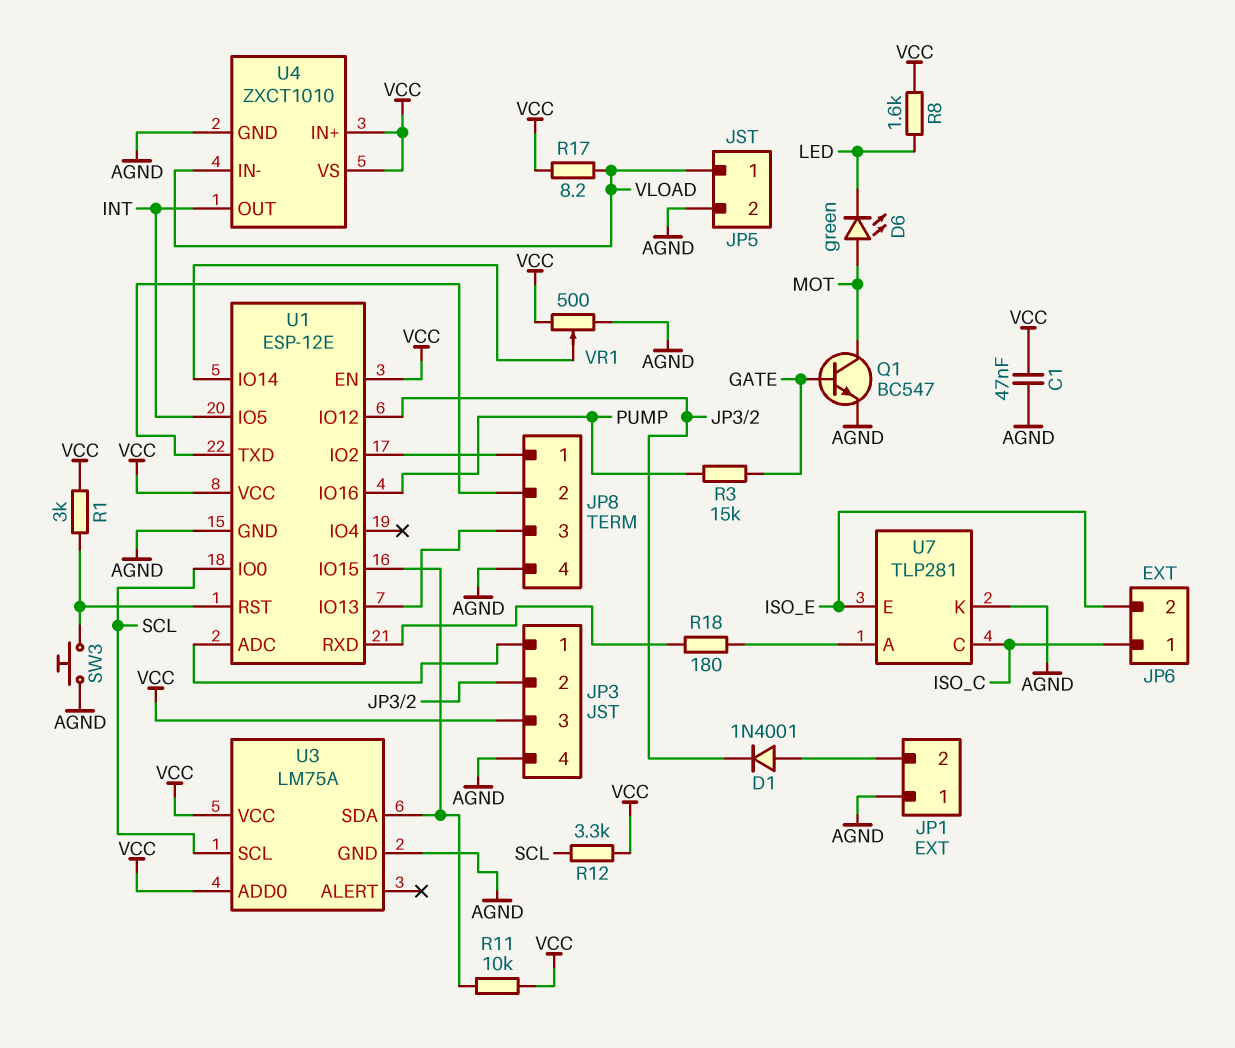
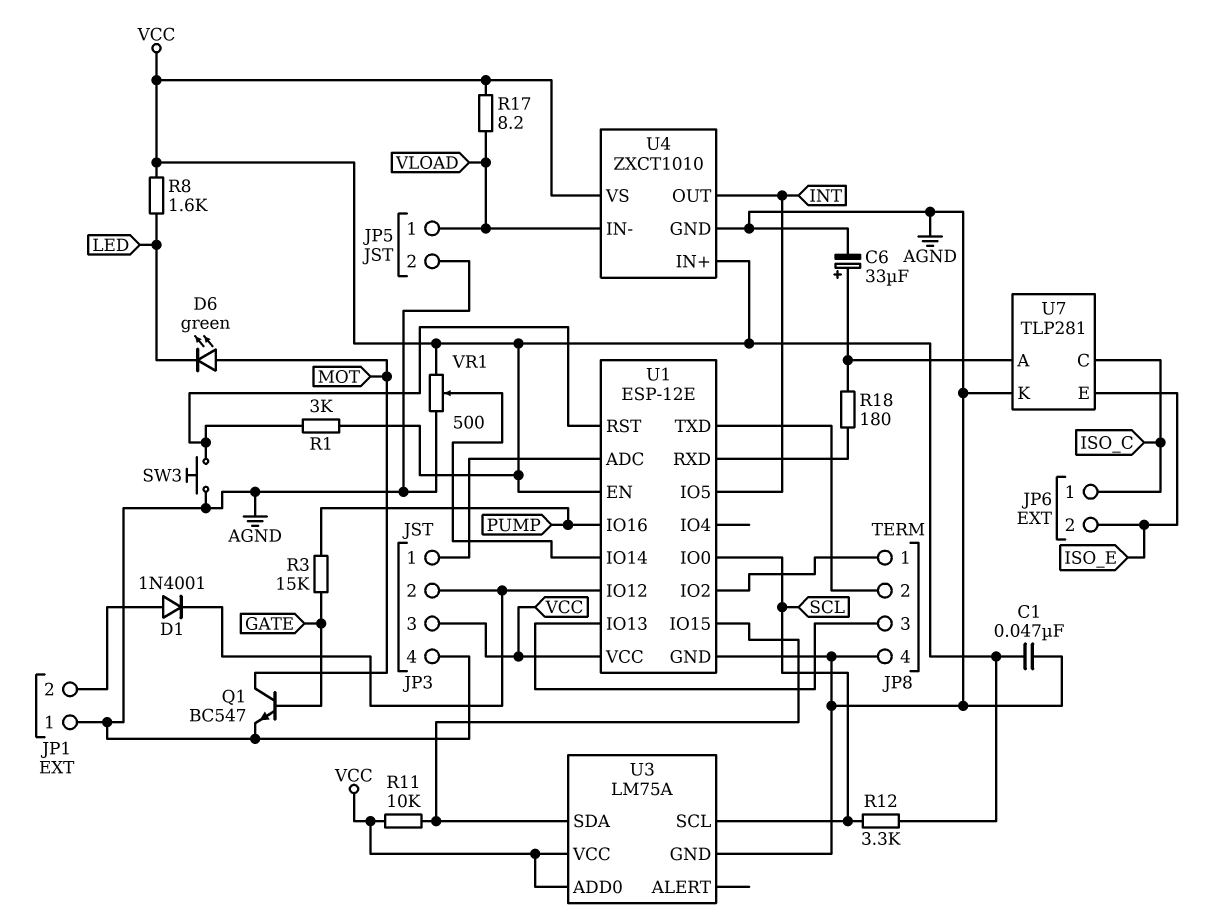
C6: none -> 33uF (plus U7/A, minus AGND)

